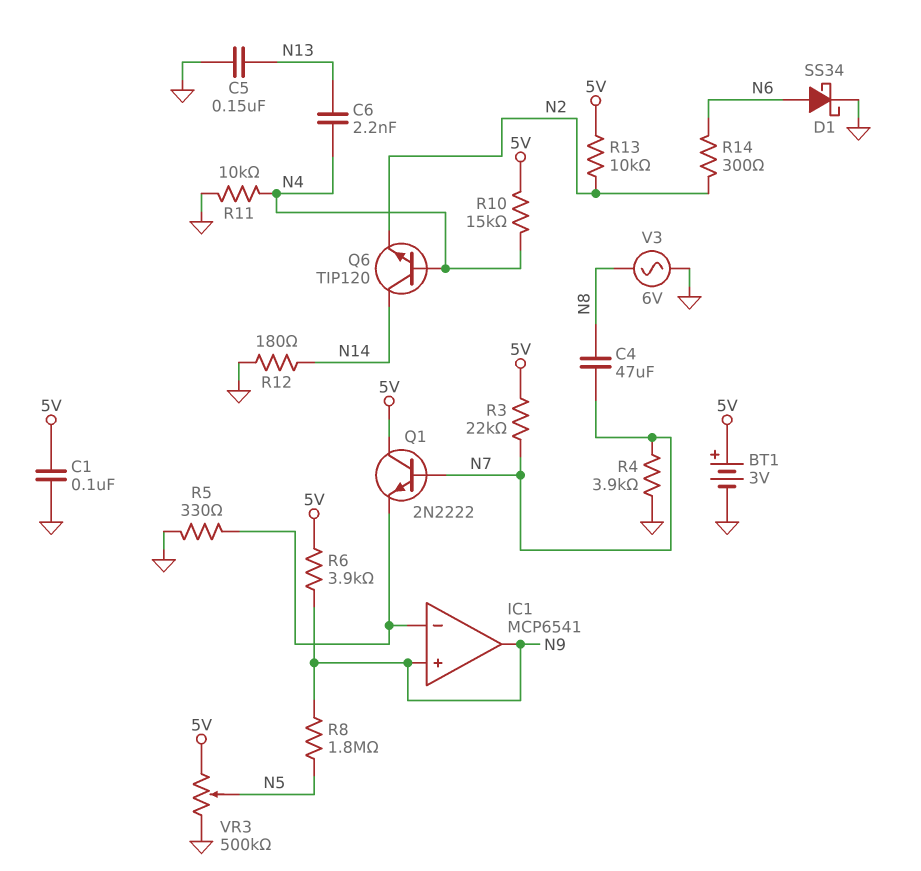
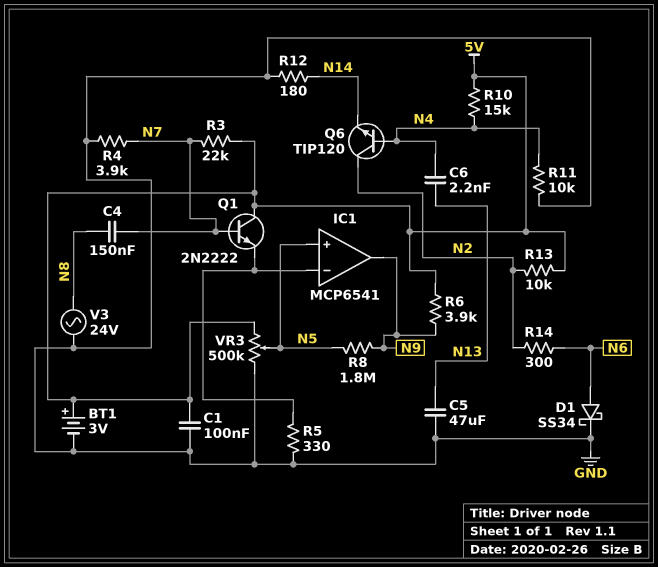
C4: 47uF (N7, N8) -> 150nF (N7, N8)
C5: 150nF (GND, N13) -> 47uF (GND, N13)
IC1 pin in+: N9 -> N5
Q6: NPN TIP120 (B N4, C N14, E N2) -> NPN TIP120 (B N4, C N2, E N14)
V3: AC 6V (GND, N8) -> AC 24V (GND, N8)

